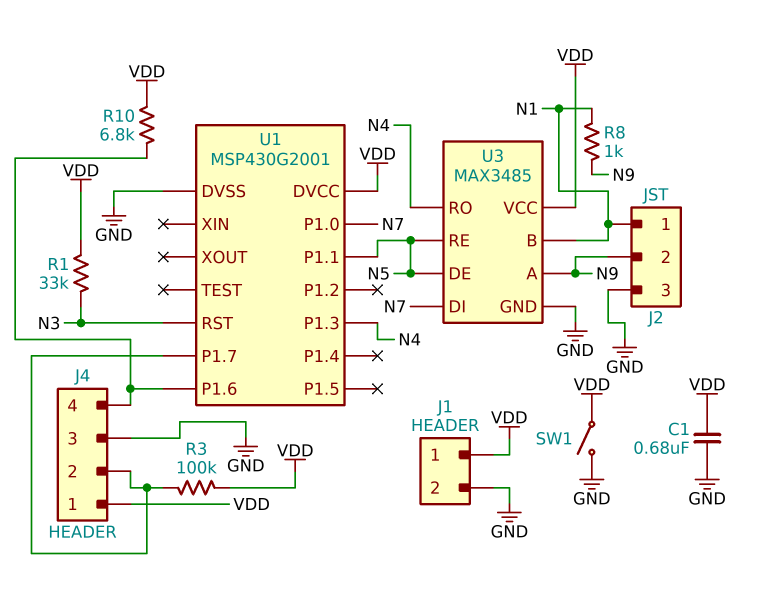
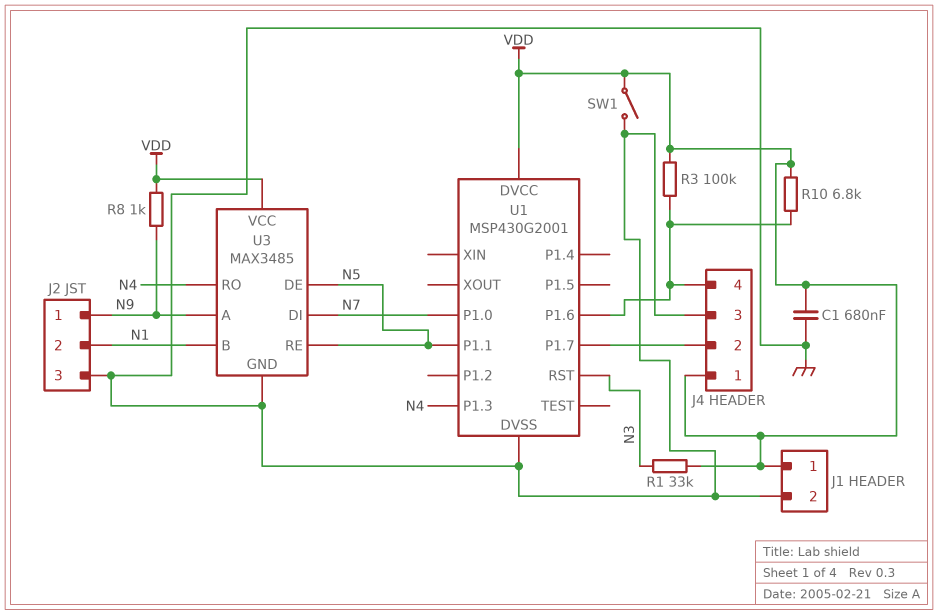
J2 pin 1: N1 -> N9
J2 pin 2: N9 -> N1
R3: 100k (J4/2, VDD) -> 100k (J4/4, VDD)
R8: 1k (N1, N9) -> 1k (N9, VDD)

